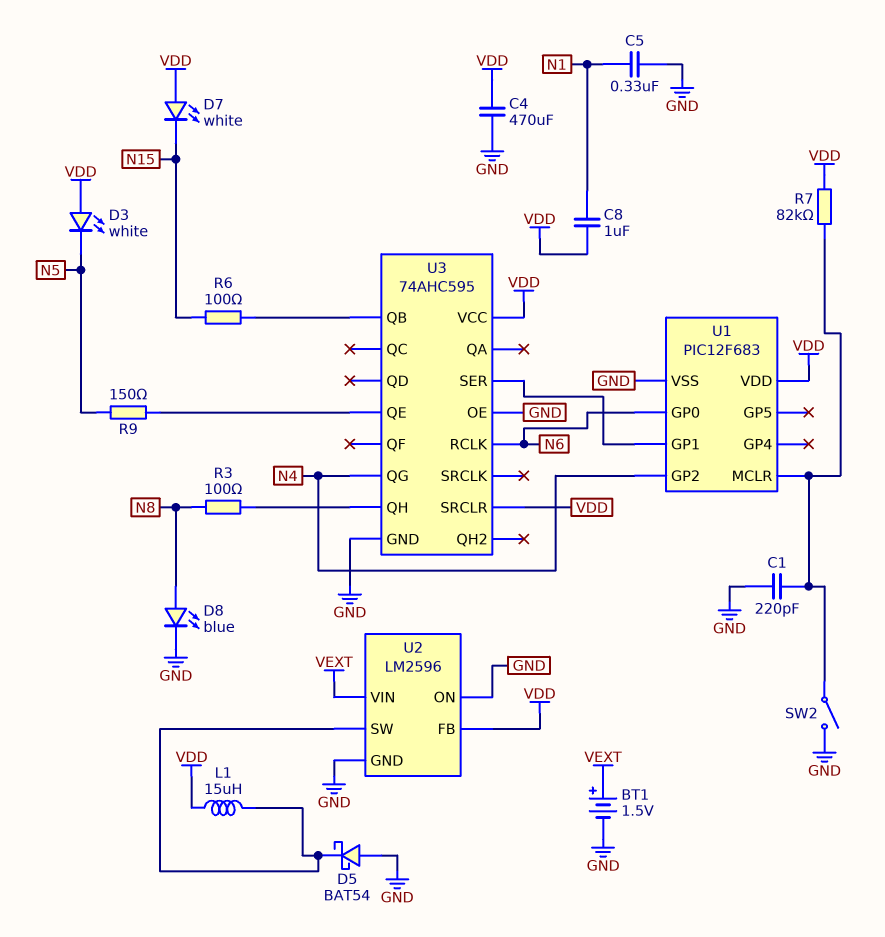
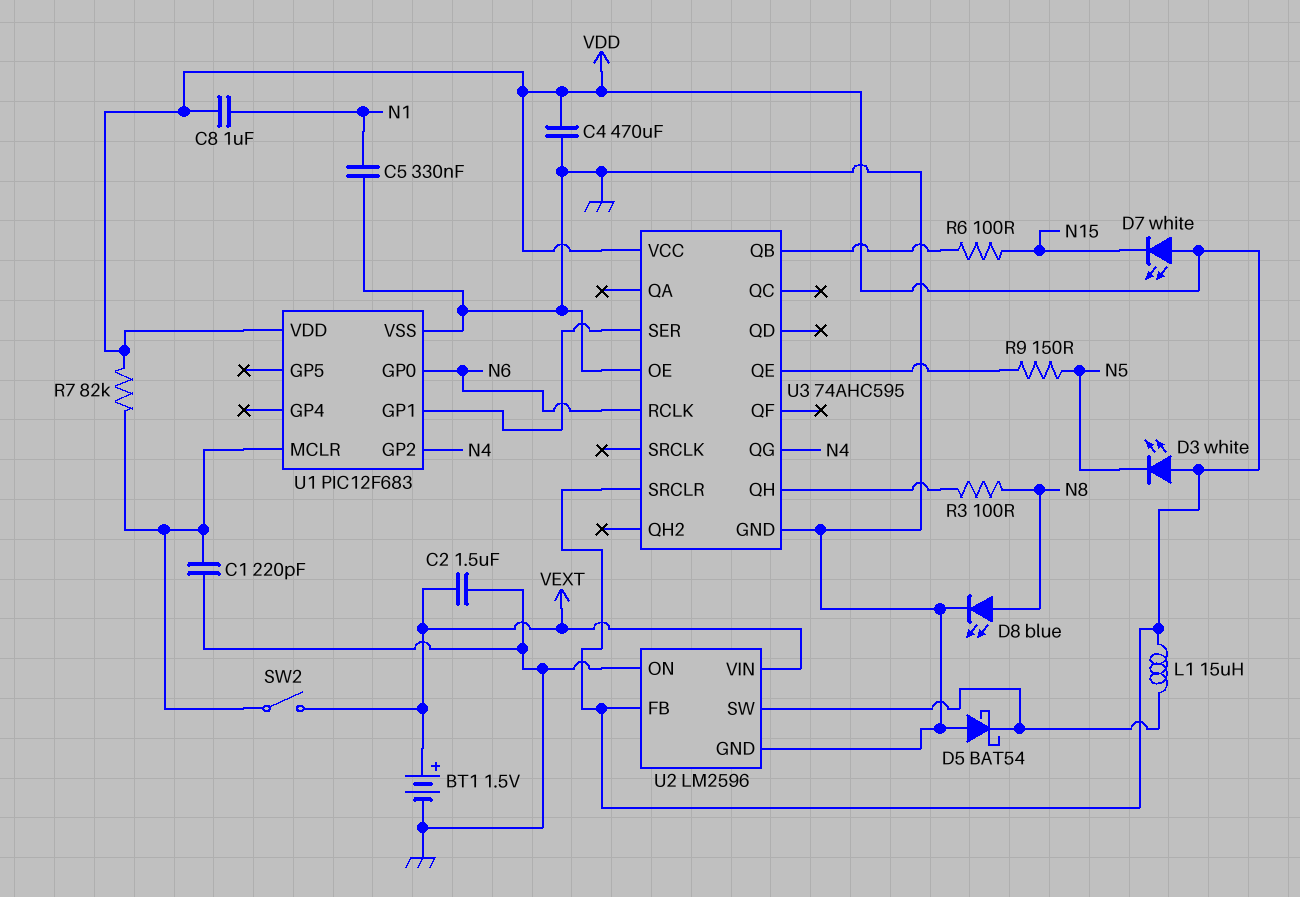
C2: none -> 1.5uF (GND, VEXT)
SW2: switch (GND, U1/MCLR) -> switch (U1/MCLR, VEXT)

